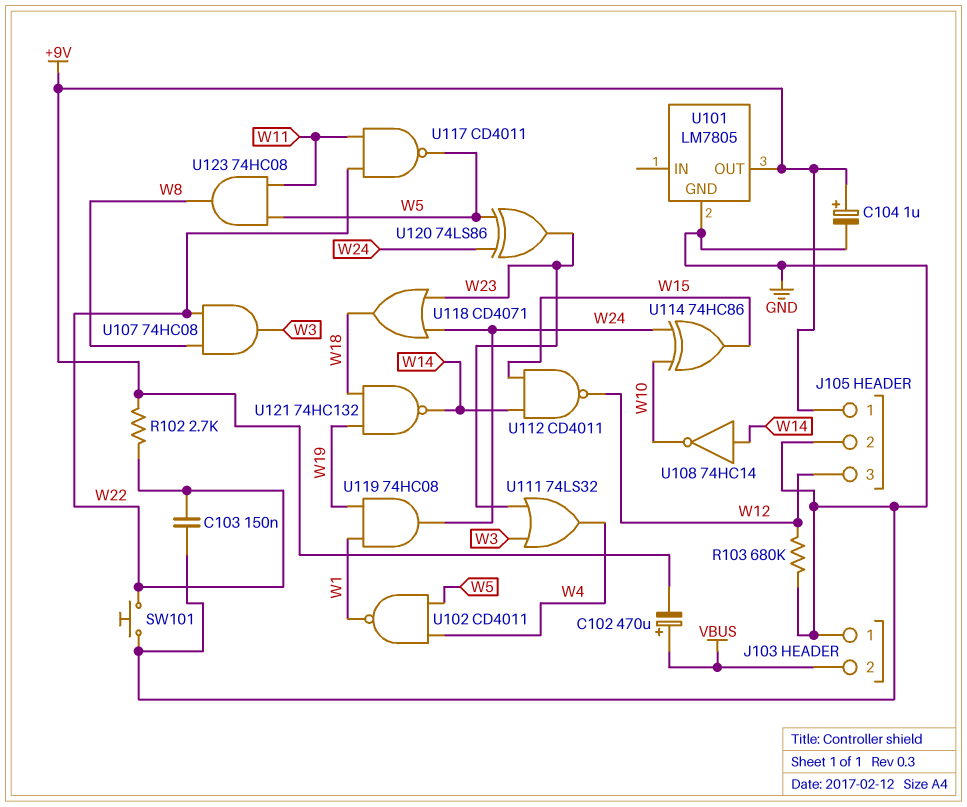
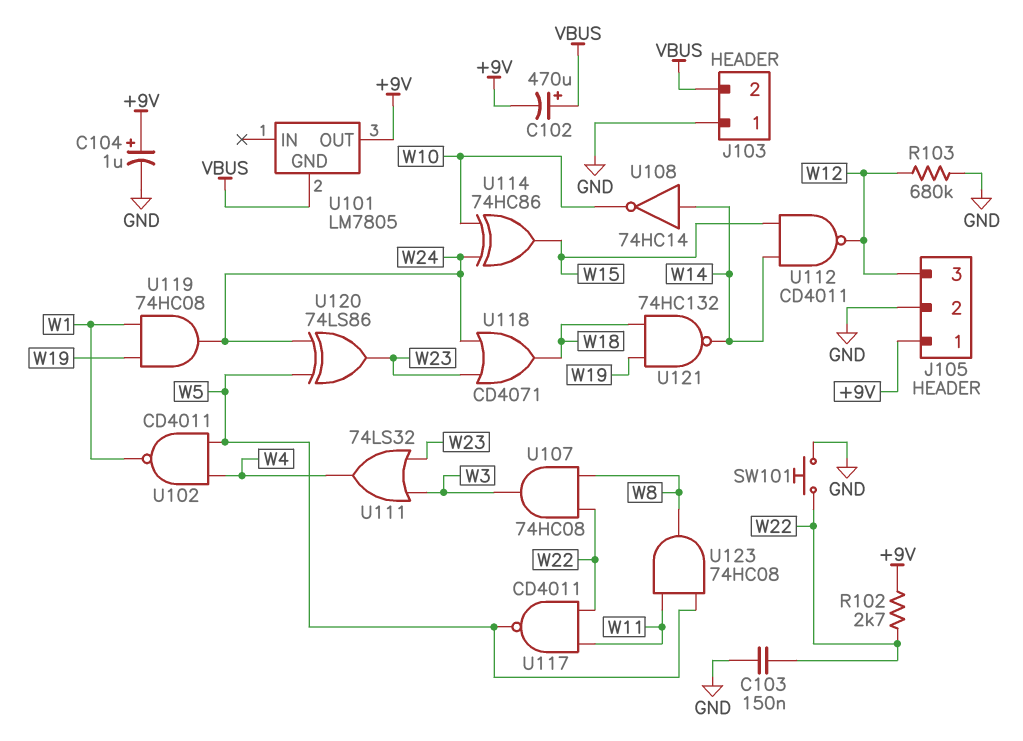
U101 pin GND: GND -> VBUS

